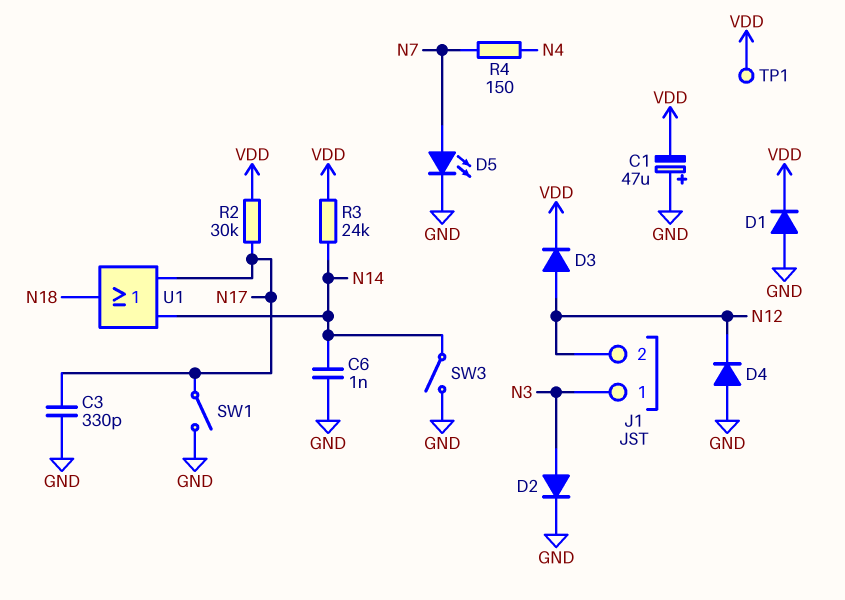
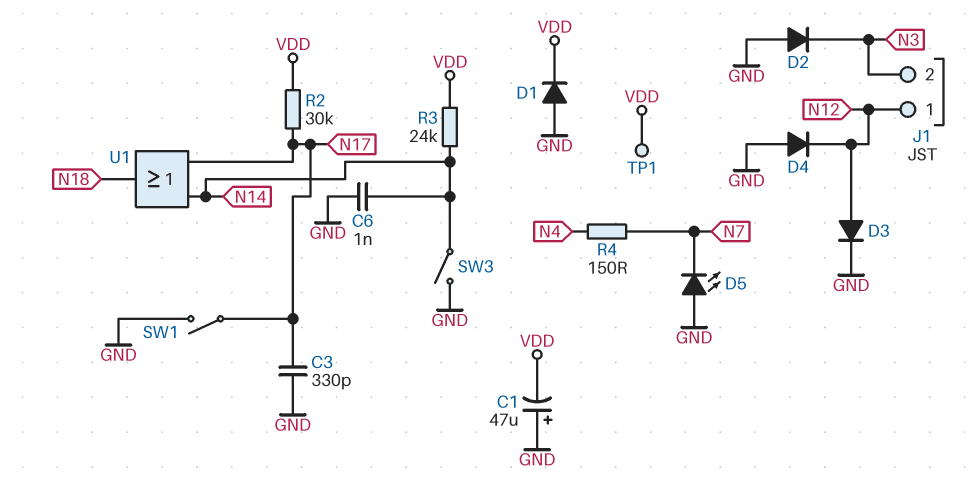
D2: diode (A N3, K GND) -> diode (A GND, K N3)
D3: diode (A N12, K VDD) -> diode (A N12, K GND)
D5: LED (A N7, K GND) -> LED (A GND, K N7)
J1 pin 1: N3 -> N12
J1 pin 2: N12 -> N3

